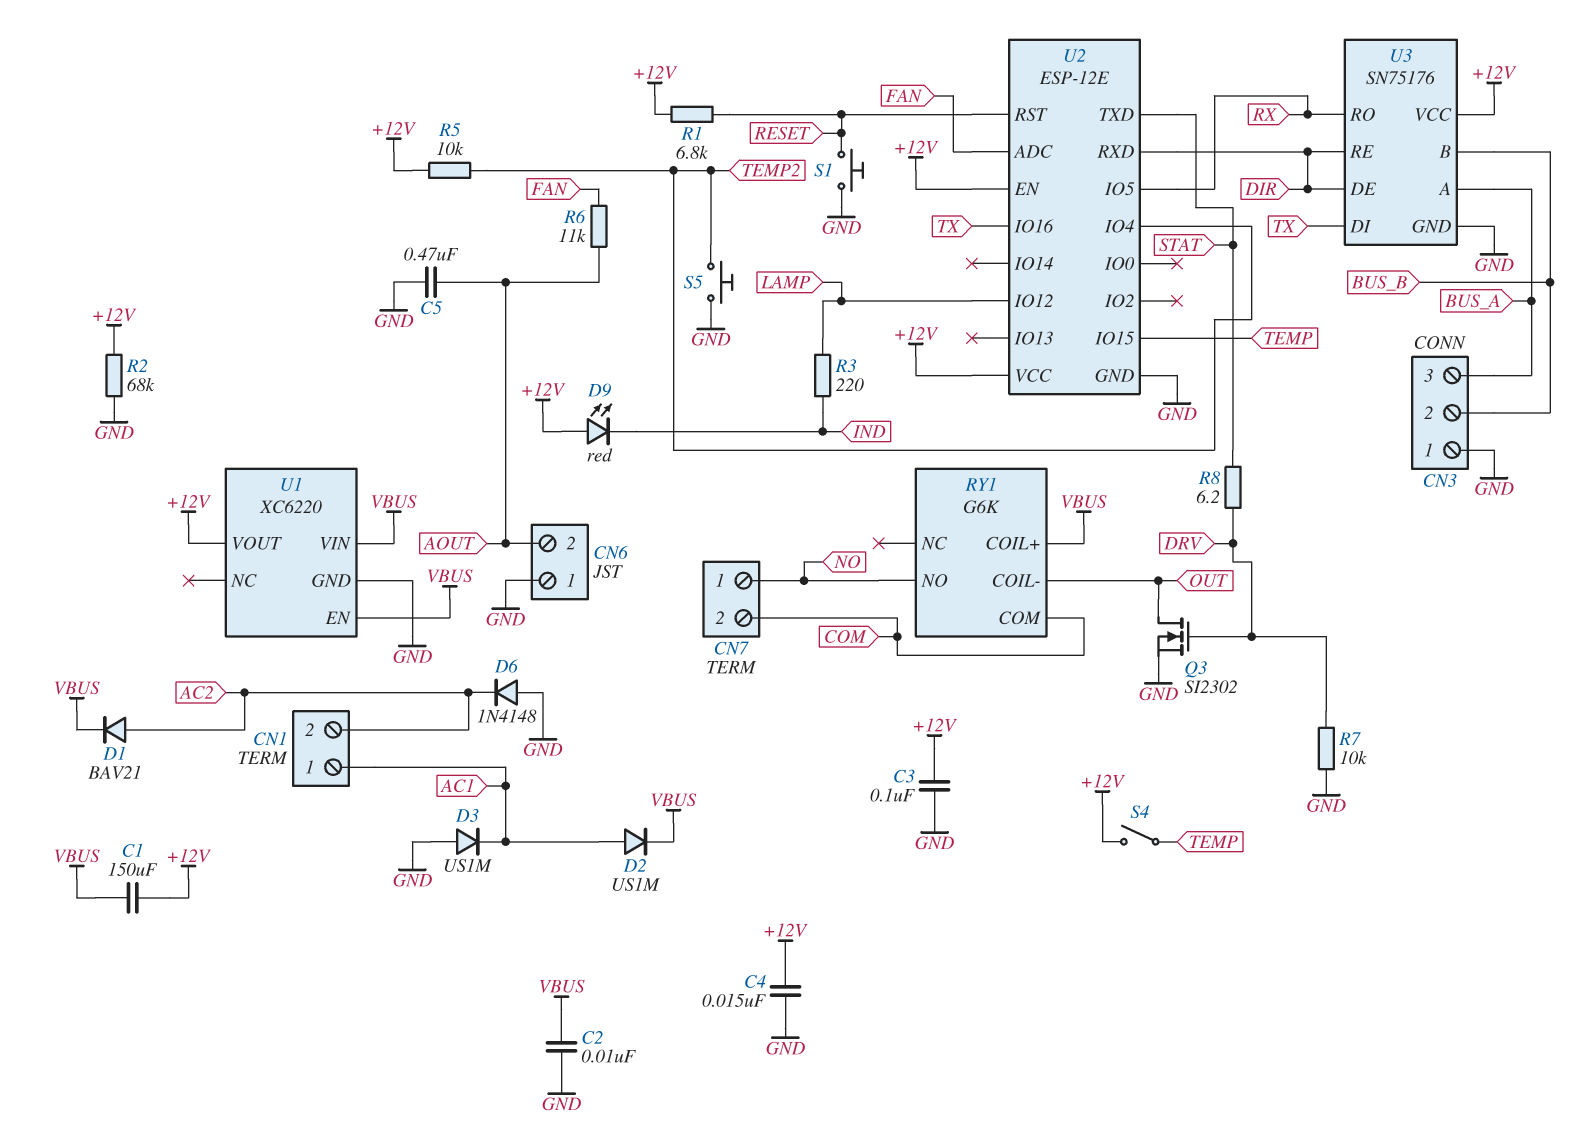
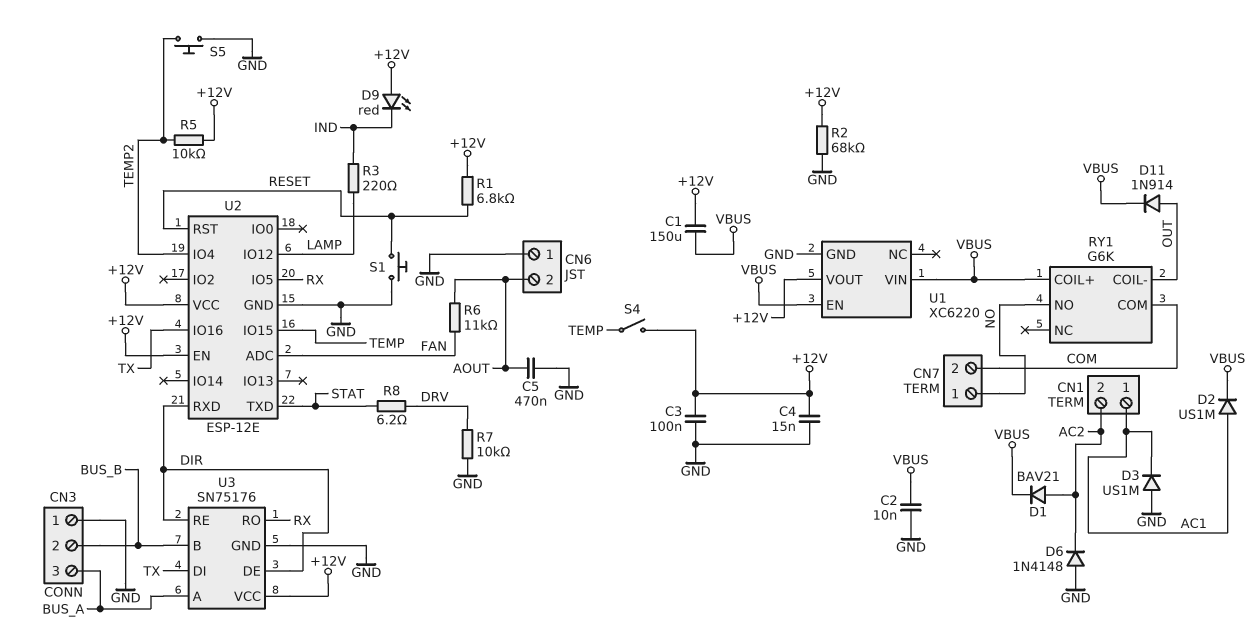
D11: none -> diode 1N914 (A OUT, K VBUS)
Q3: NMOS SI2302 (G DRV, D OUT, S GND) -> none

